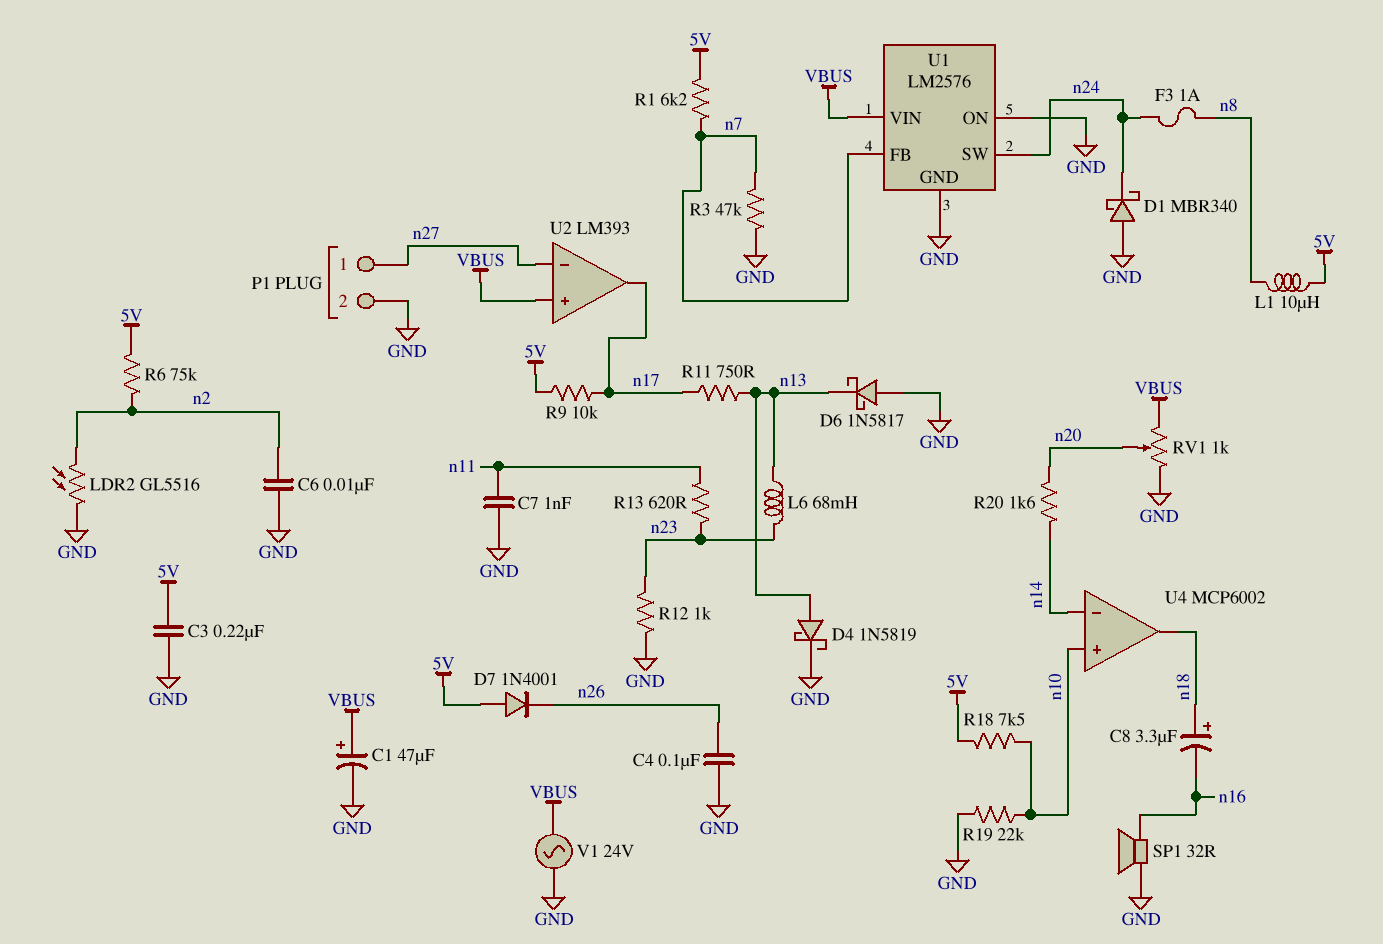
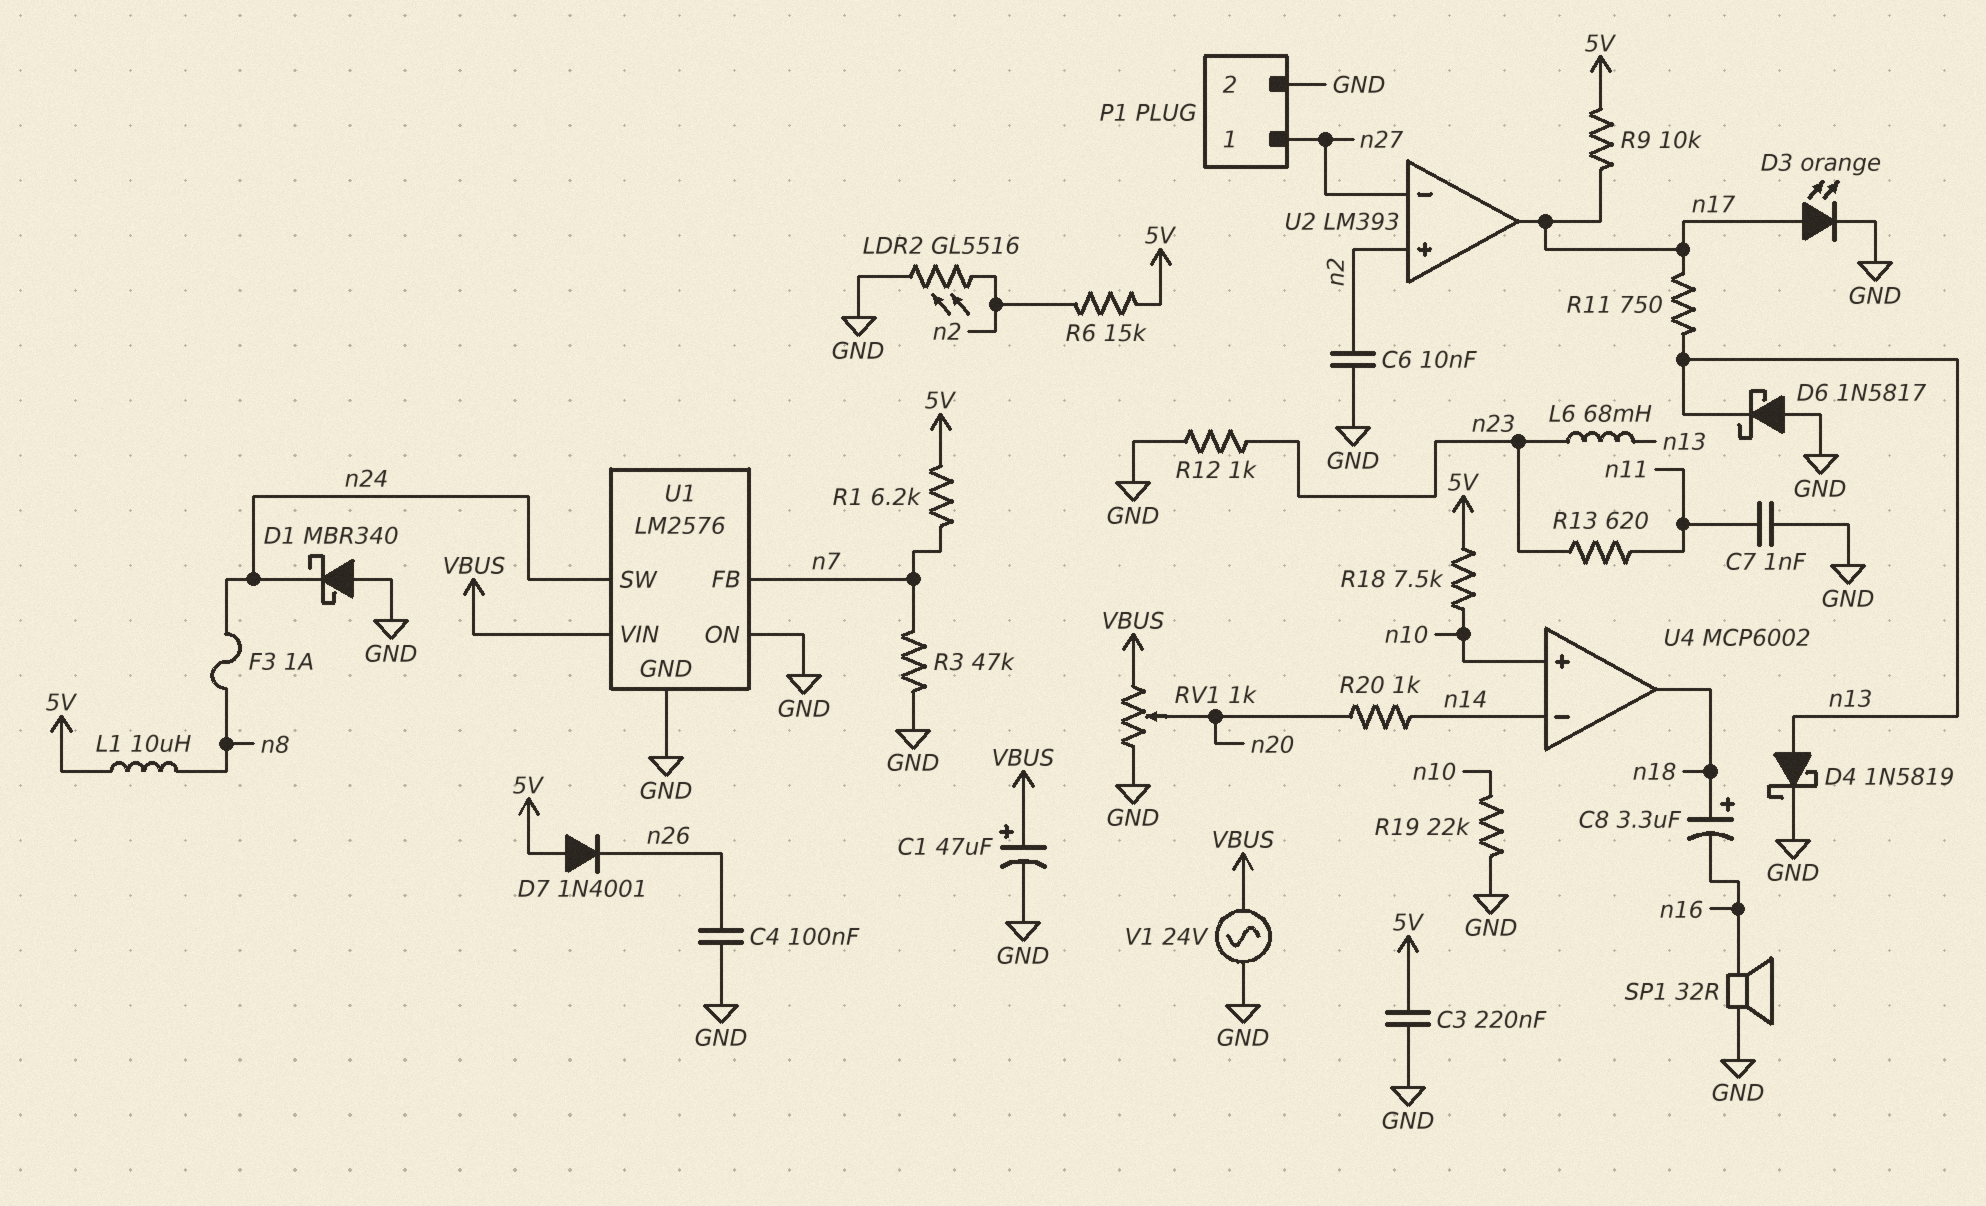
D3: none -> LED orange (A n17, K GND)
R6: 75k (5V, n2) -> 15k (5V, n2)
R20: 1.6k (n14, n20) -> 1k (n14, n20)
U2 pin in+: VBUS -> n2

